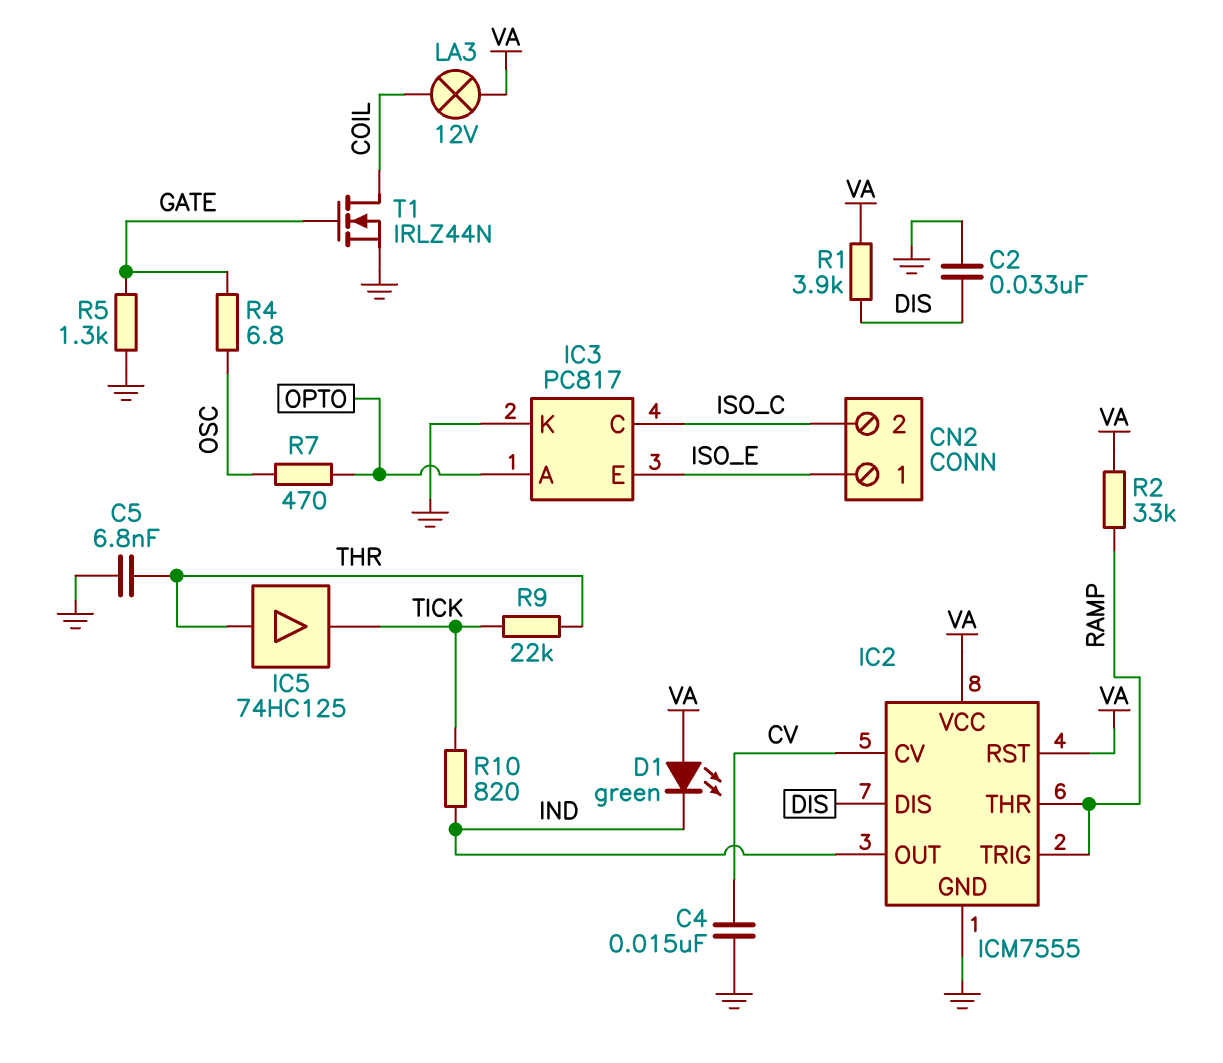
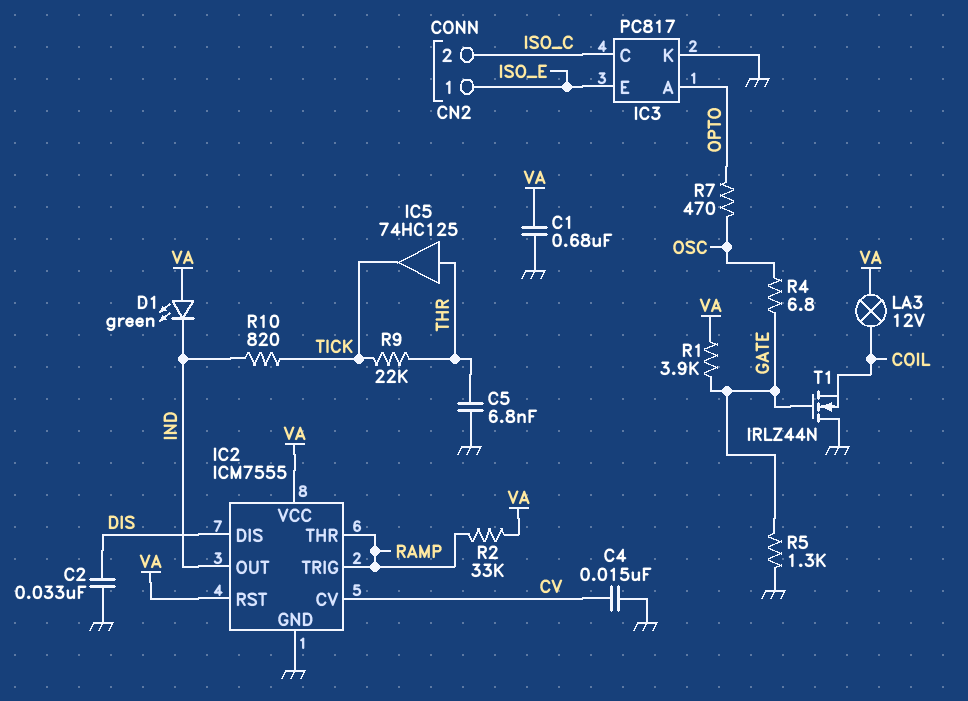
C1: none -> 680nF (GND, VA)
R1: 3.9k (DIS, VA) -> 3.9k (GATE, VA)
T1: NMOS IRLZ44N (G GATE, D COIL, S GND) -> NMOS IRLZ44N (G GATE, D GND, S COIL)

